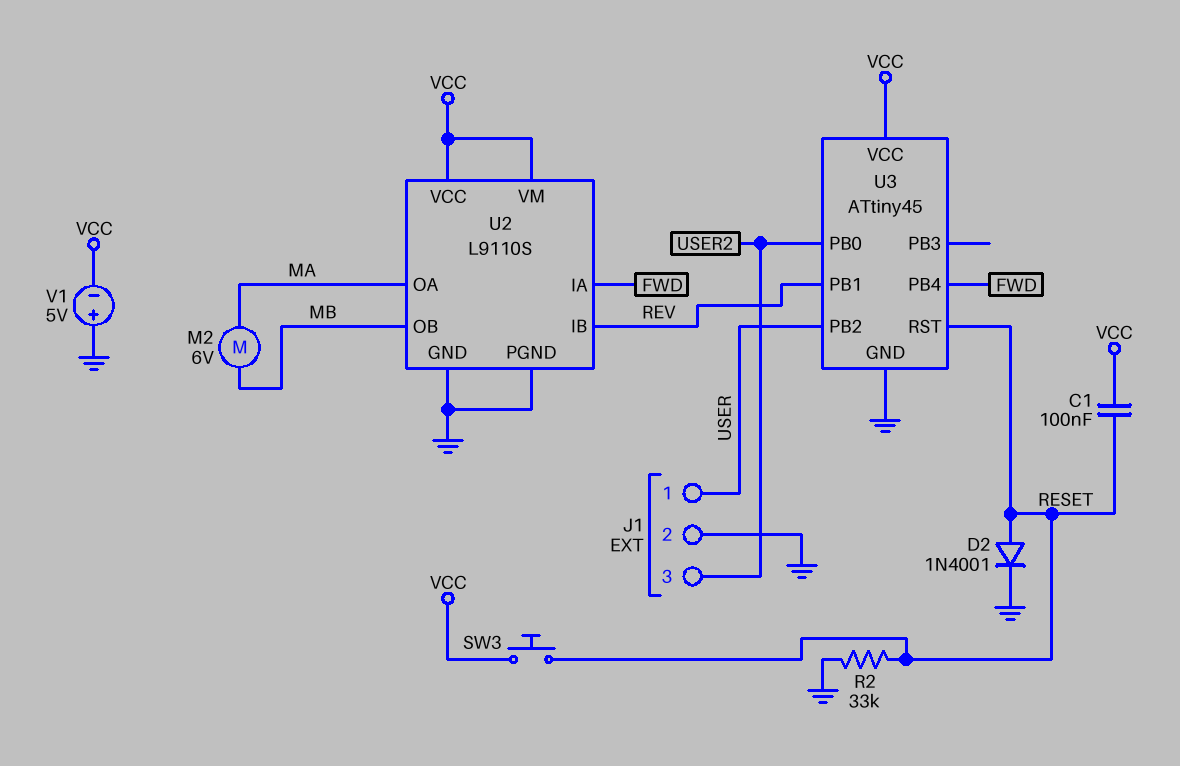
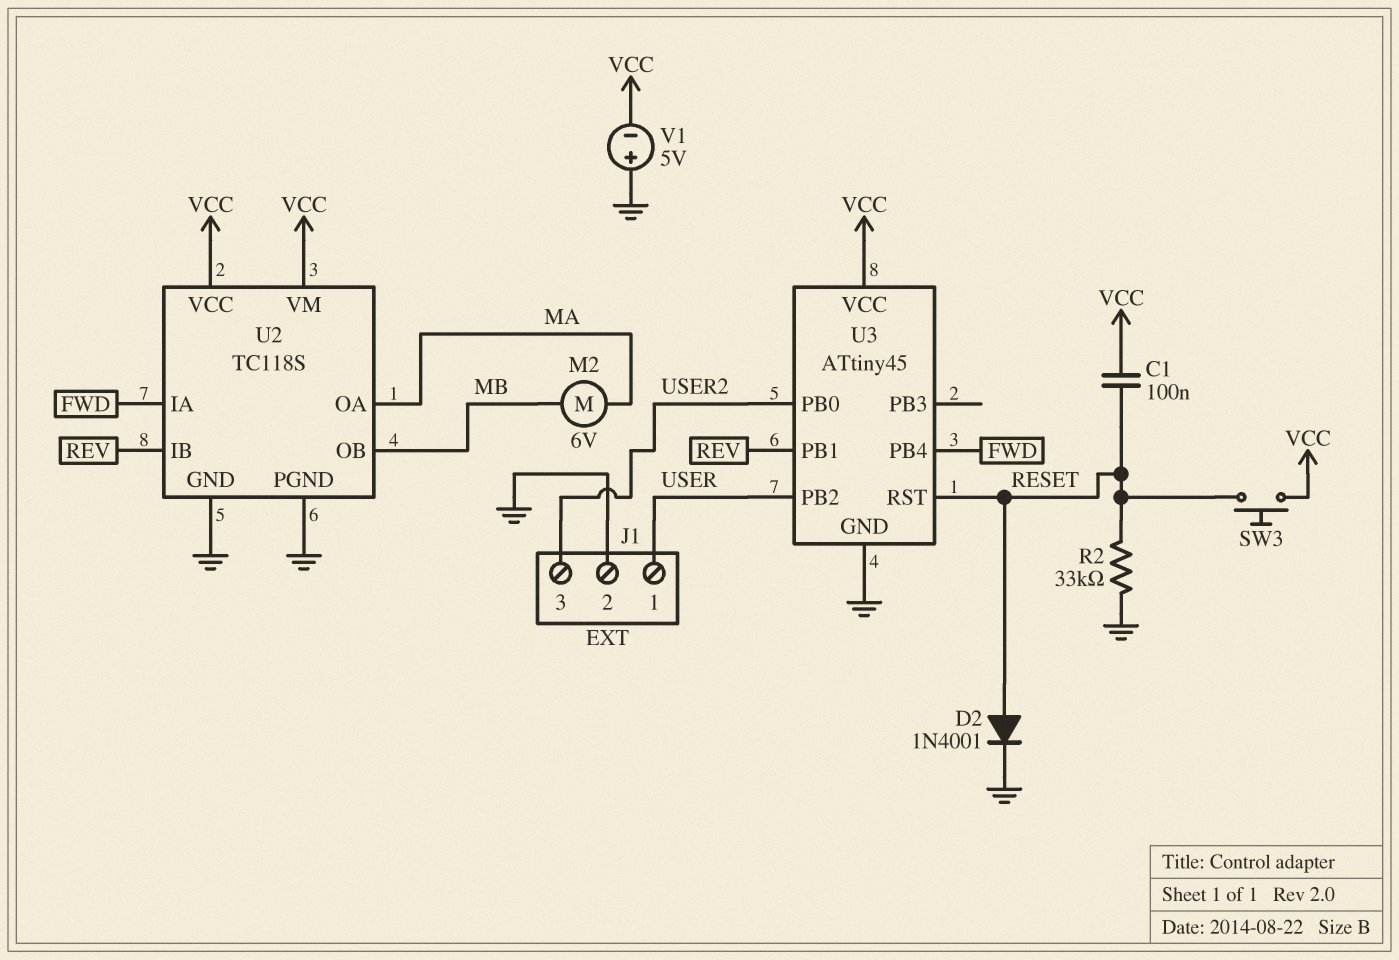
U2: L9110S -> TC118S

